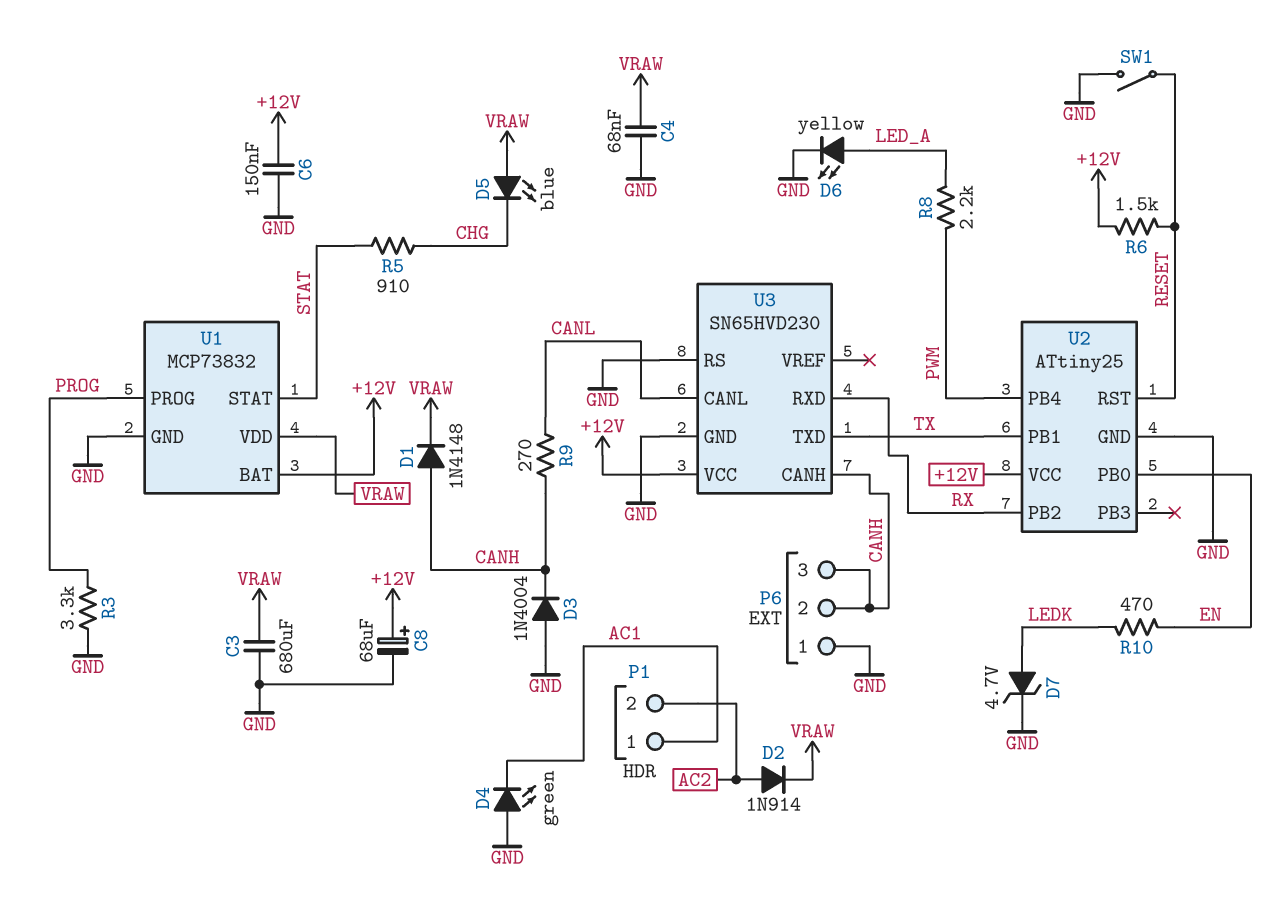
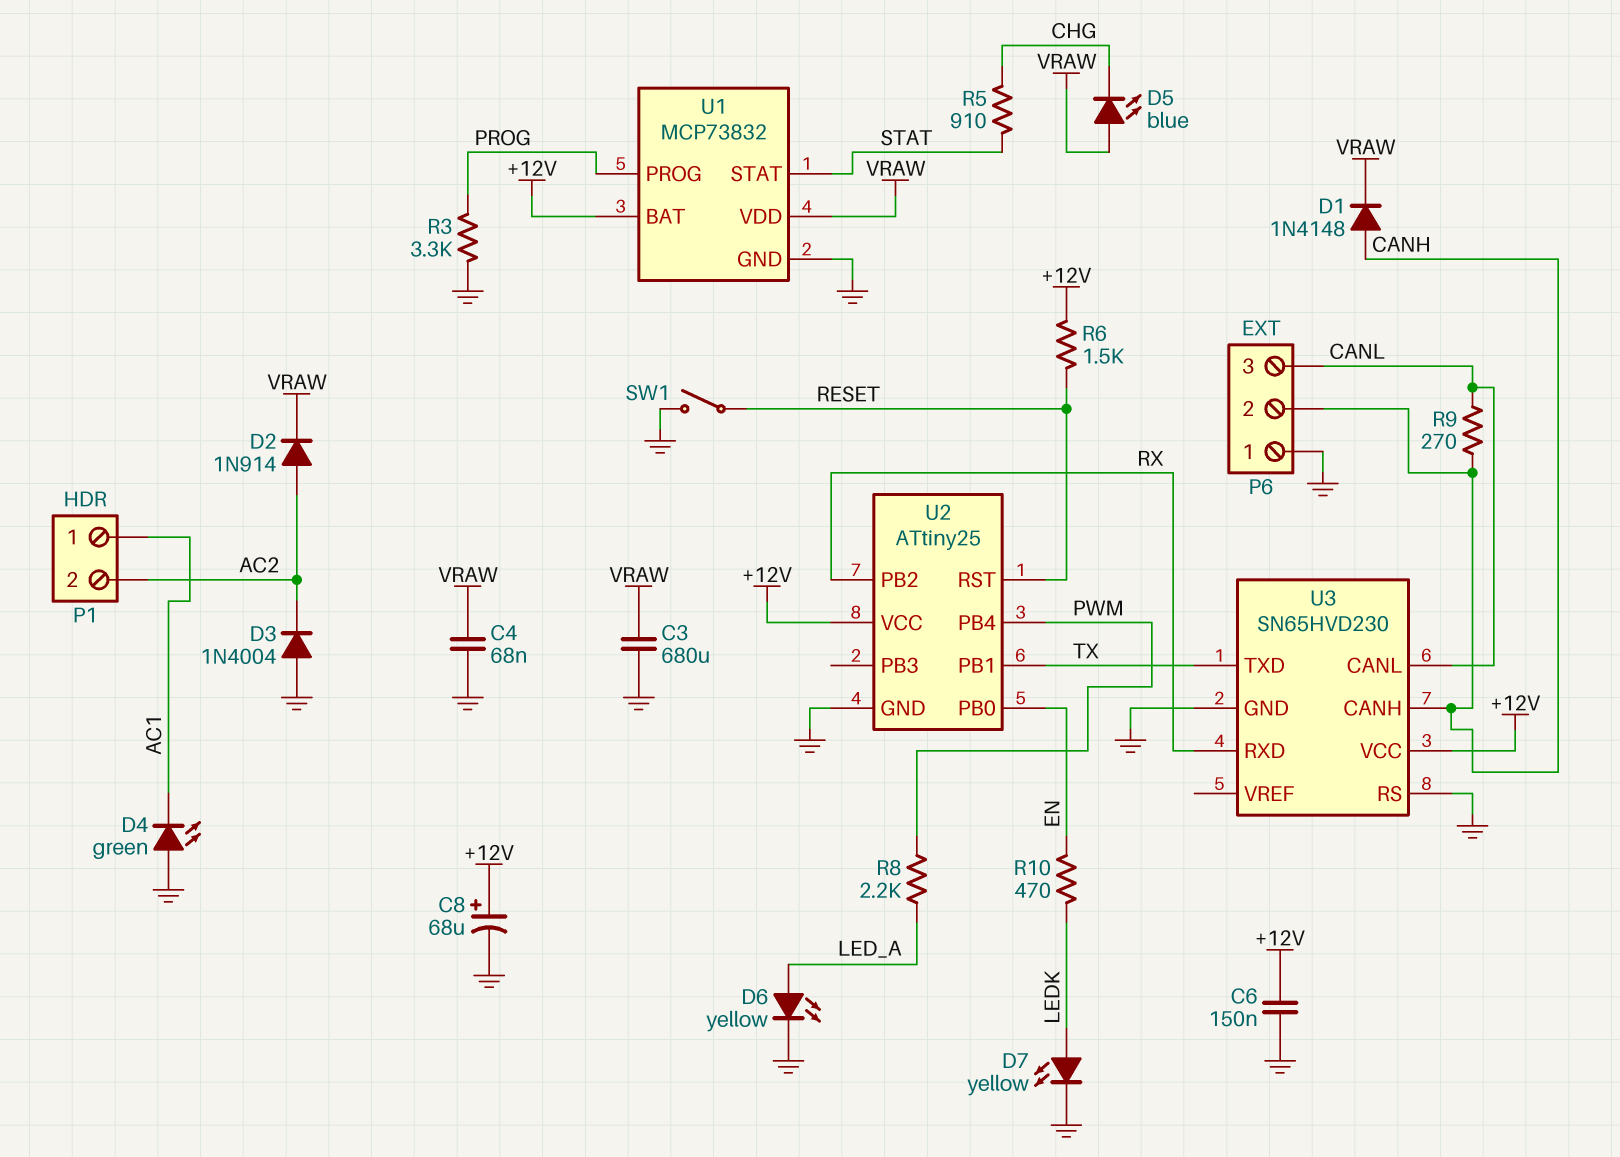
D3: diode 1N4004 (A GND, K CANH) -> diode 1N4004 (A GND, K AC2)
D7: zener 4.7V (A LEDK, K GND) -> LED yellow (A LEDK, K GND)
P6 pin 3: CANH -> CANL

